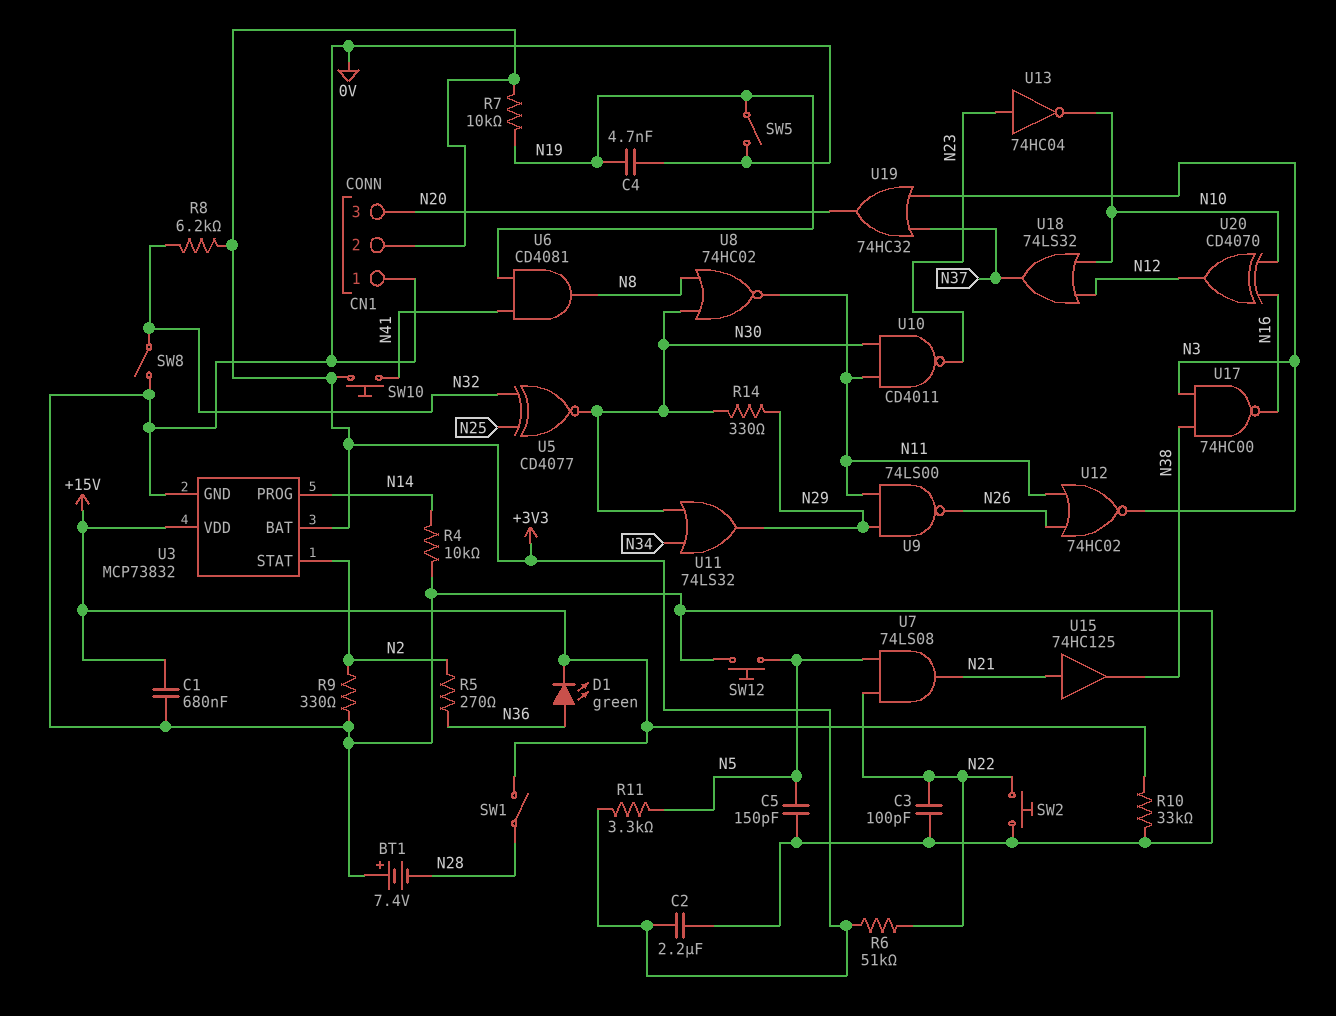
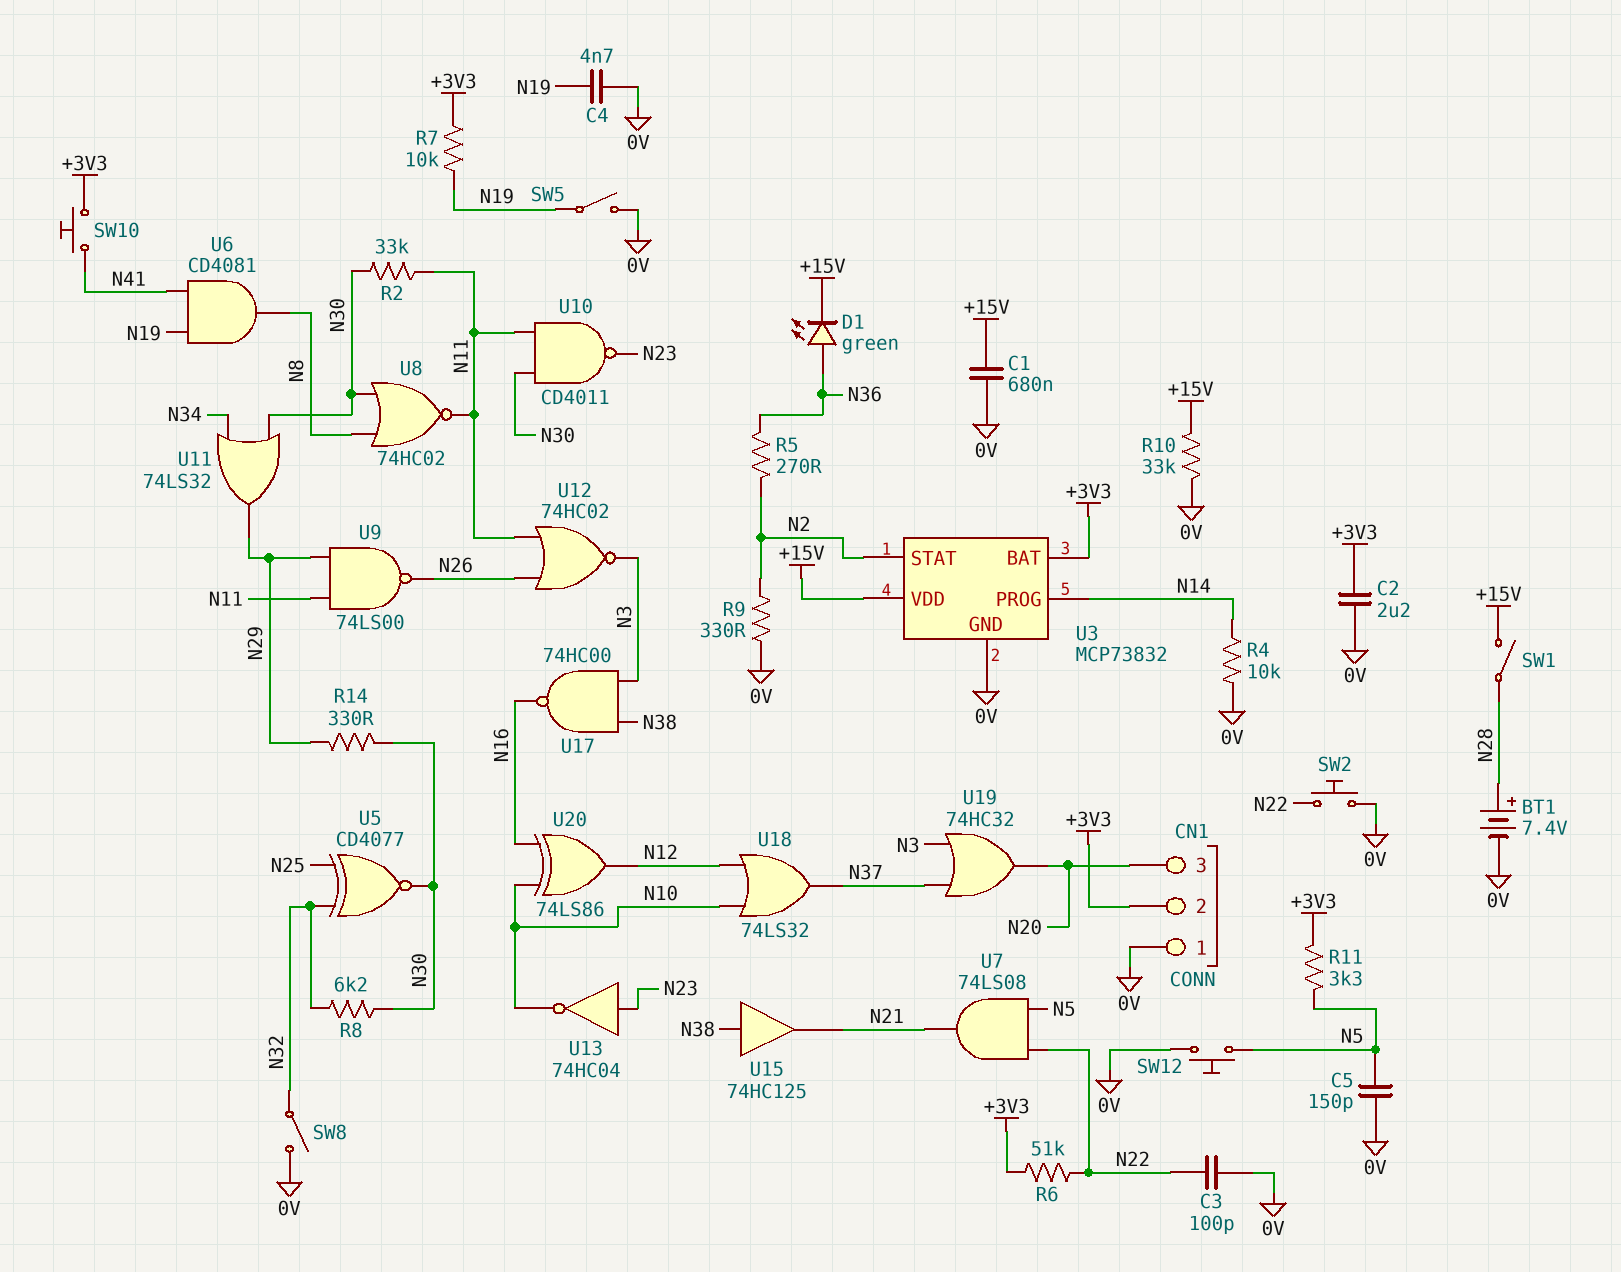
BT1: 7.4V (plus 0V, minus N28) -> 7.4V (plus N28, minus 0V)
R2: none -> 33k (N11, N30)
R8: 6.2k (+3V3, N32) -> 6.2k (N30, N32)
U15: buffer 74HC125 (in N21, out N38) -> buffer 74HC125 (in N38, out N21)
U20: XOR CD4070 (in N10, in N16, out N12) -> XOR 74LS86 (in N10, in N16, out N12)

